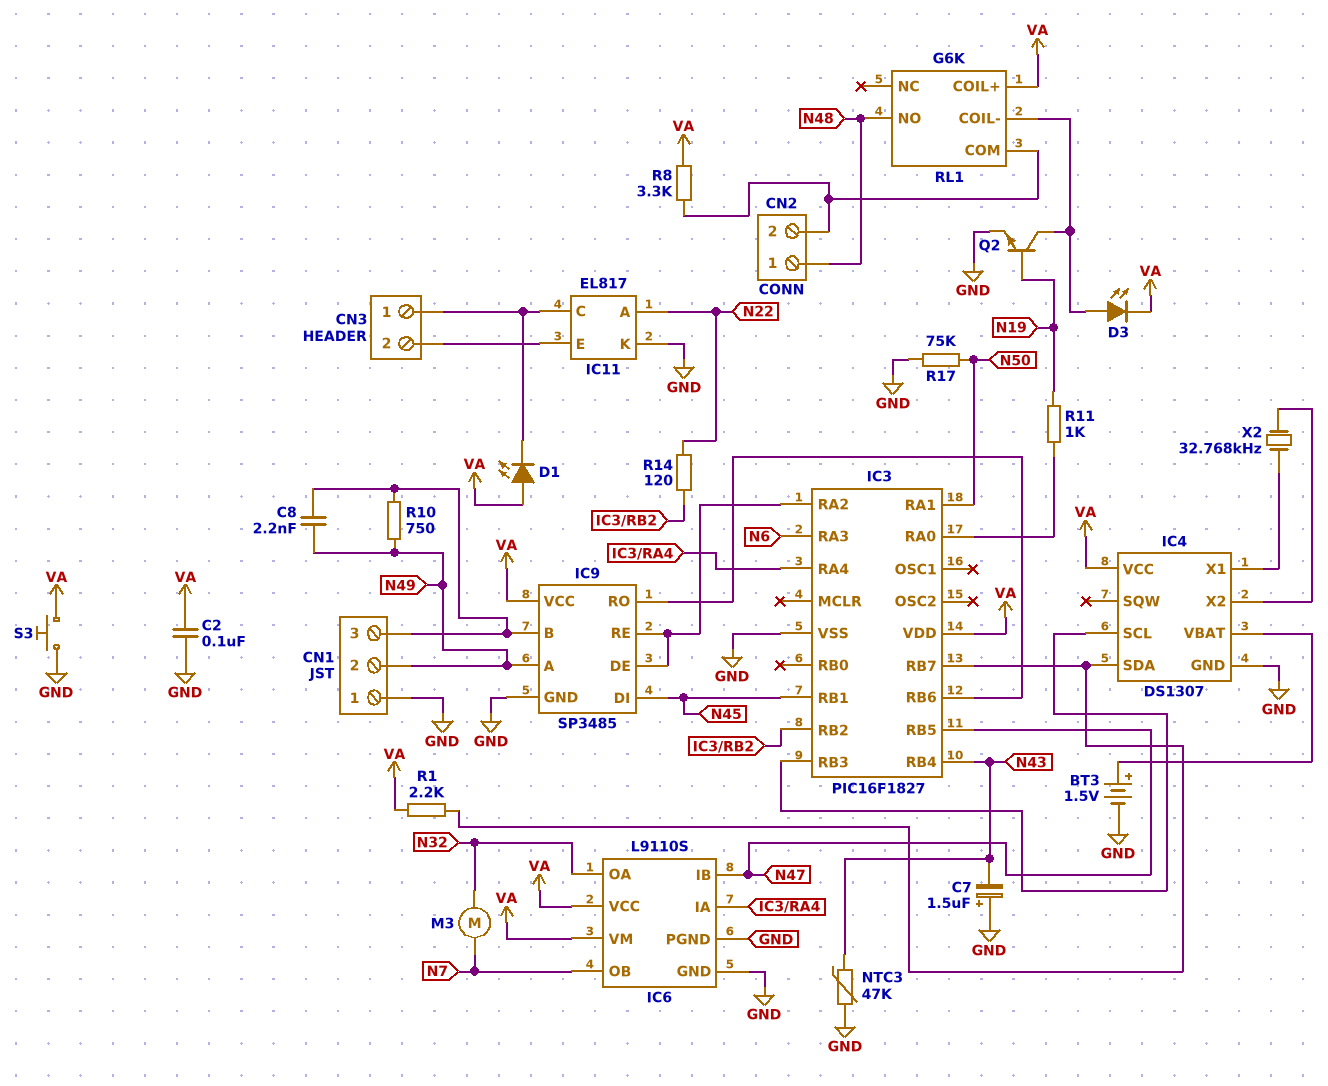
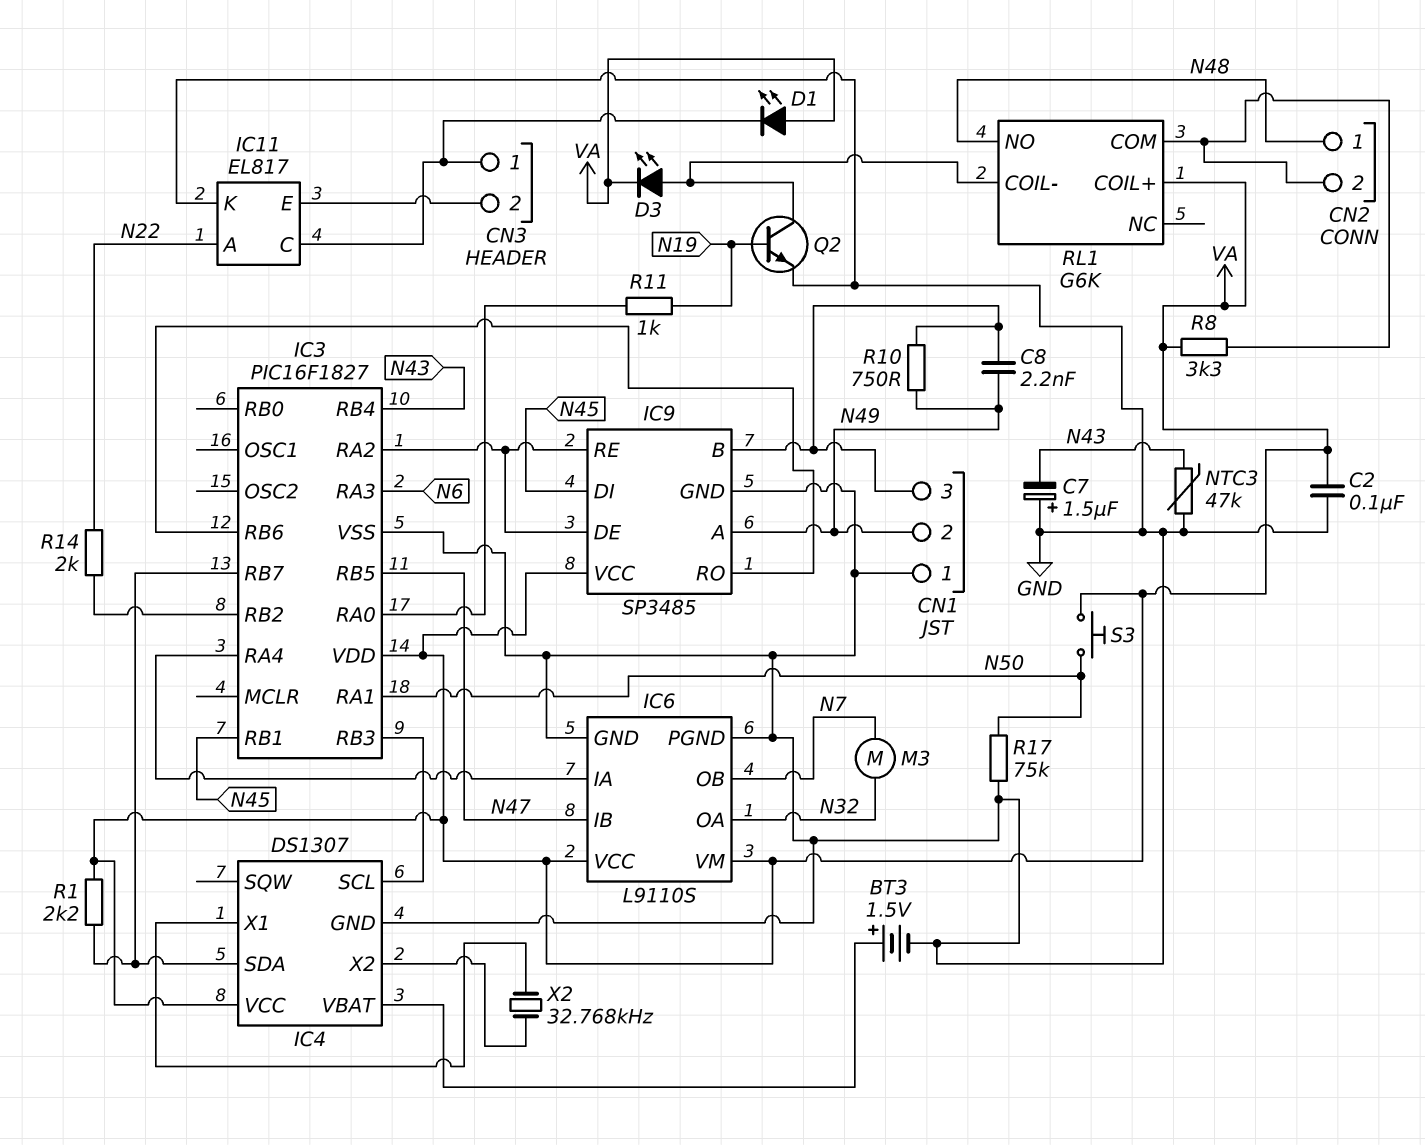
R14: 120 (IC3/RB2, N22) -> 2k (IC3/RB2, N22)
S3: button (GND, VA) -> button (N50, VA)

